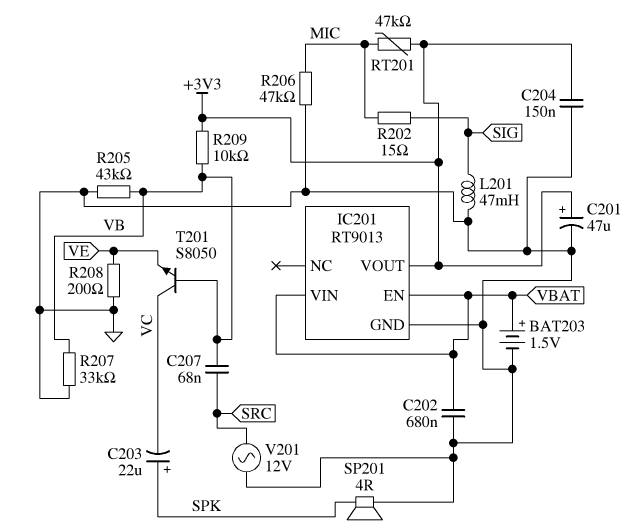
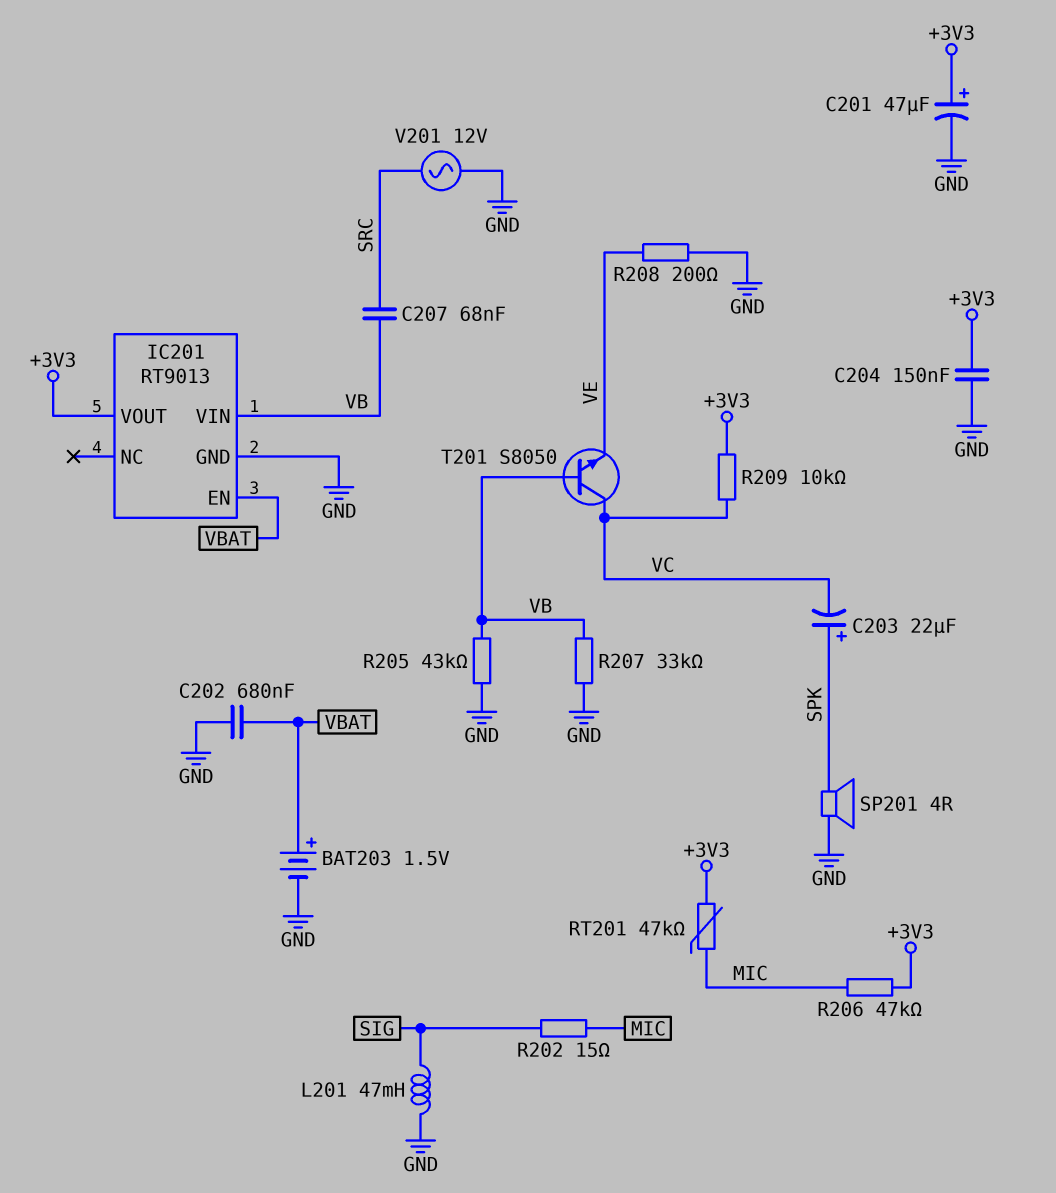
IC201 pin VIN: VBAT -> VB
R206: 47k (GND, MIC) -> 47k (+3V3, MIC)
R209: 10k (+3V3, VB) -> 10k (+3V3, VC)

